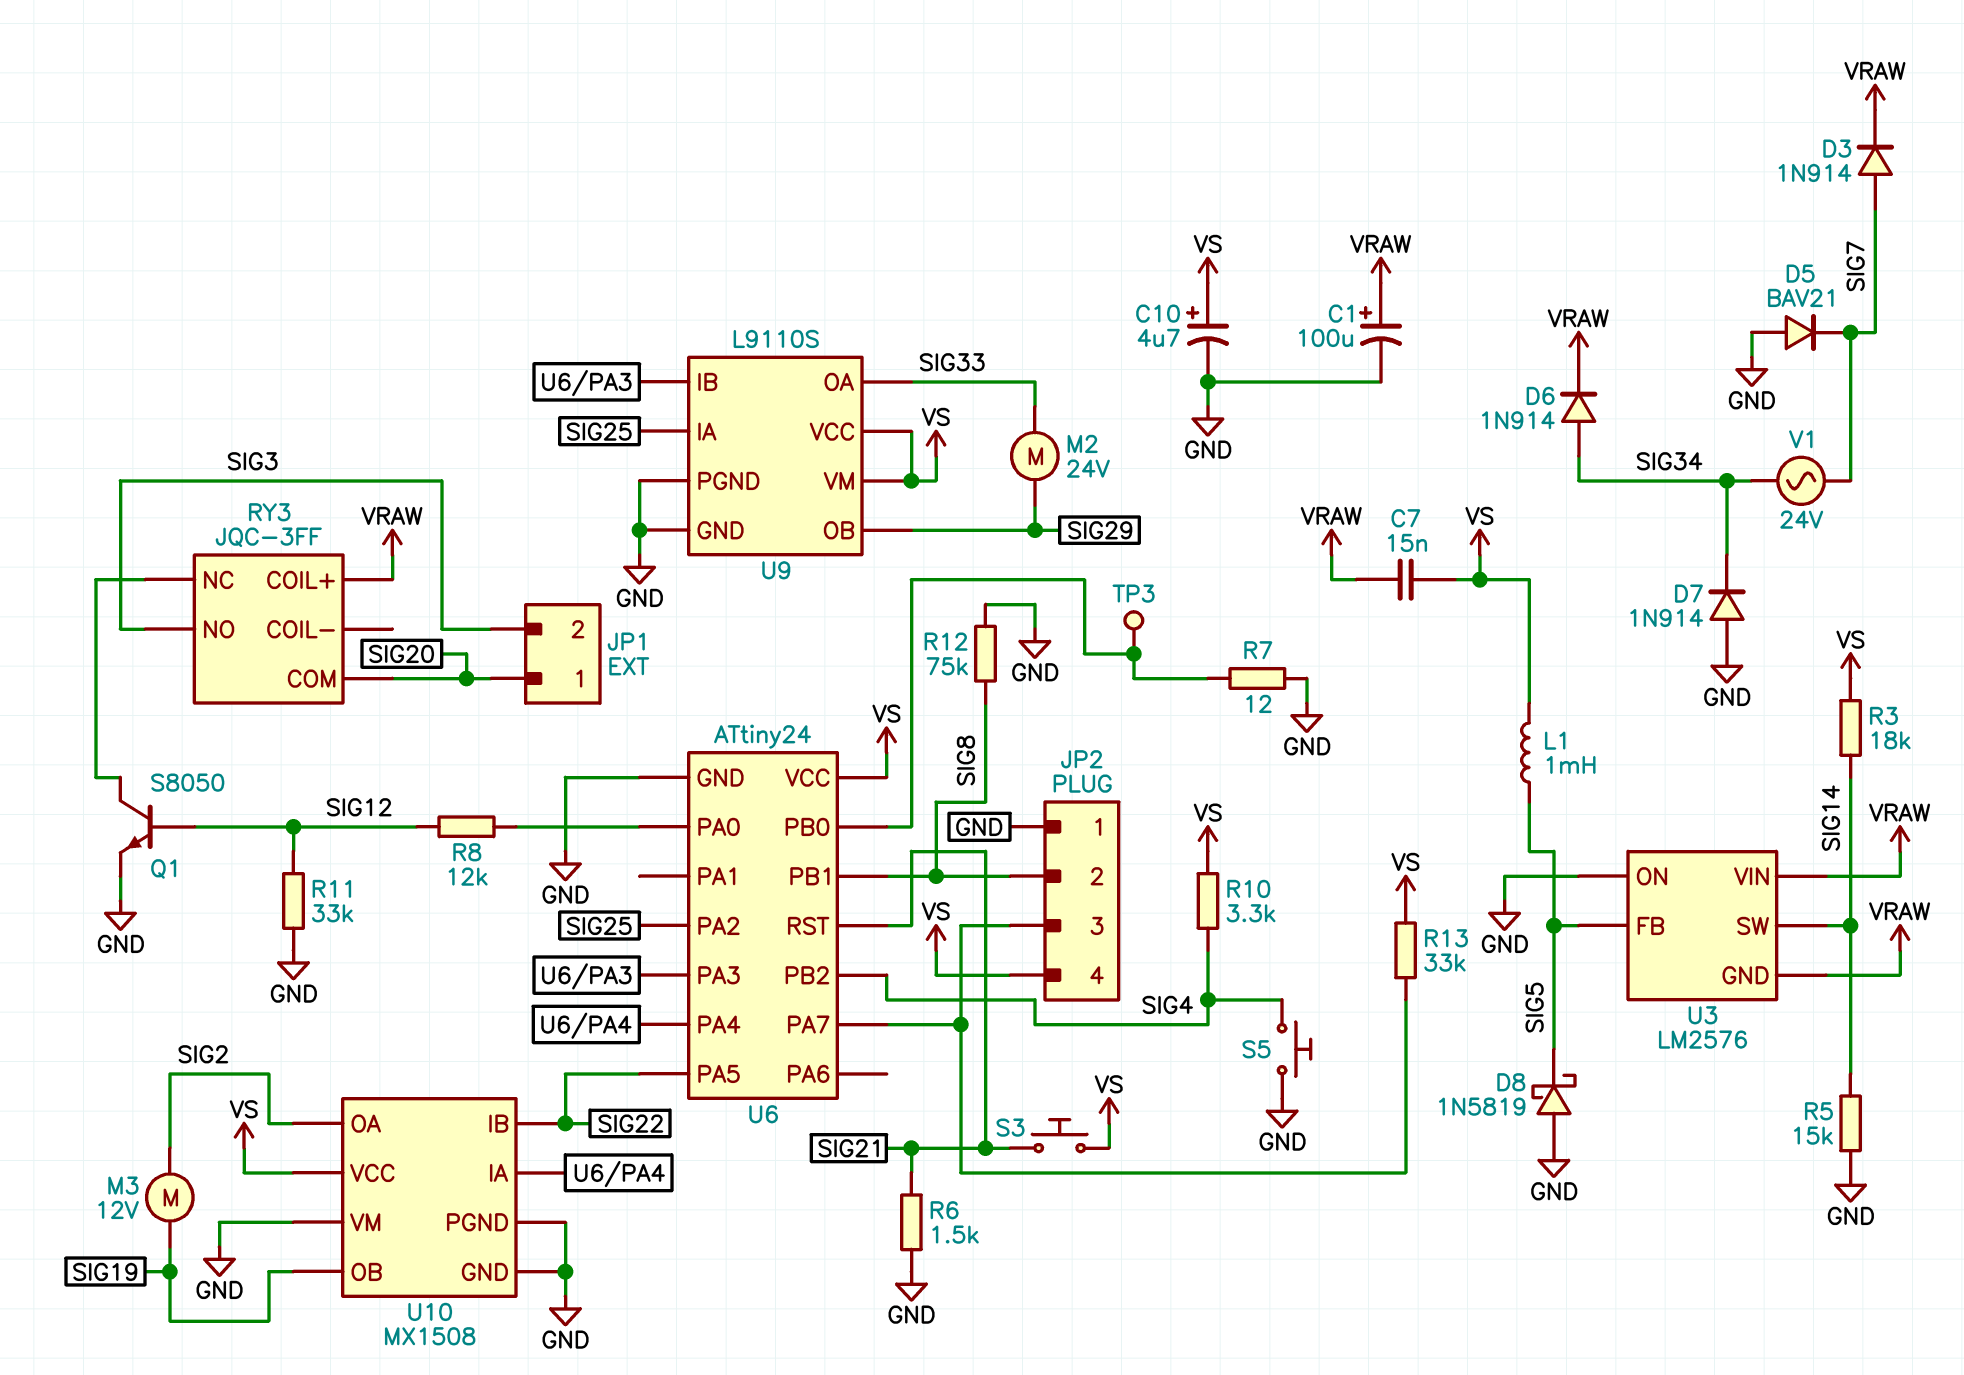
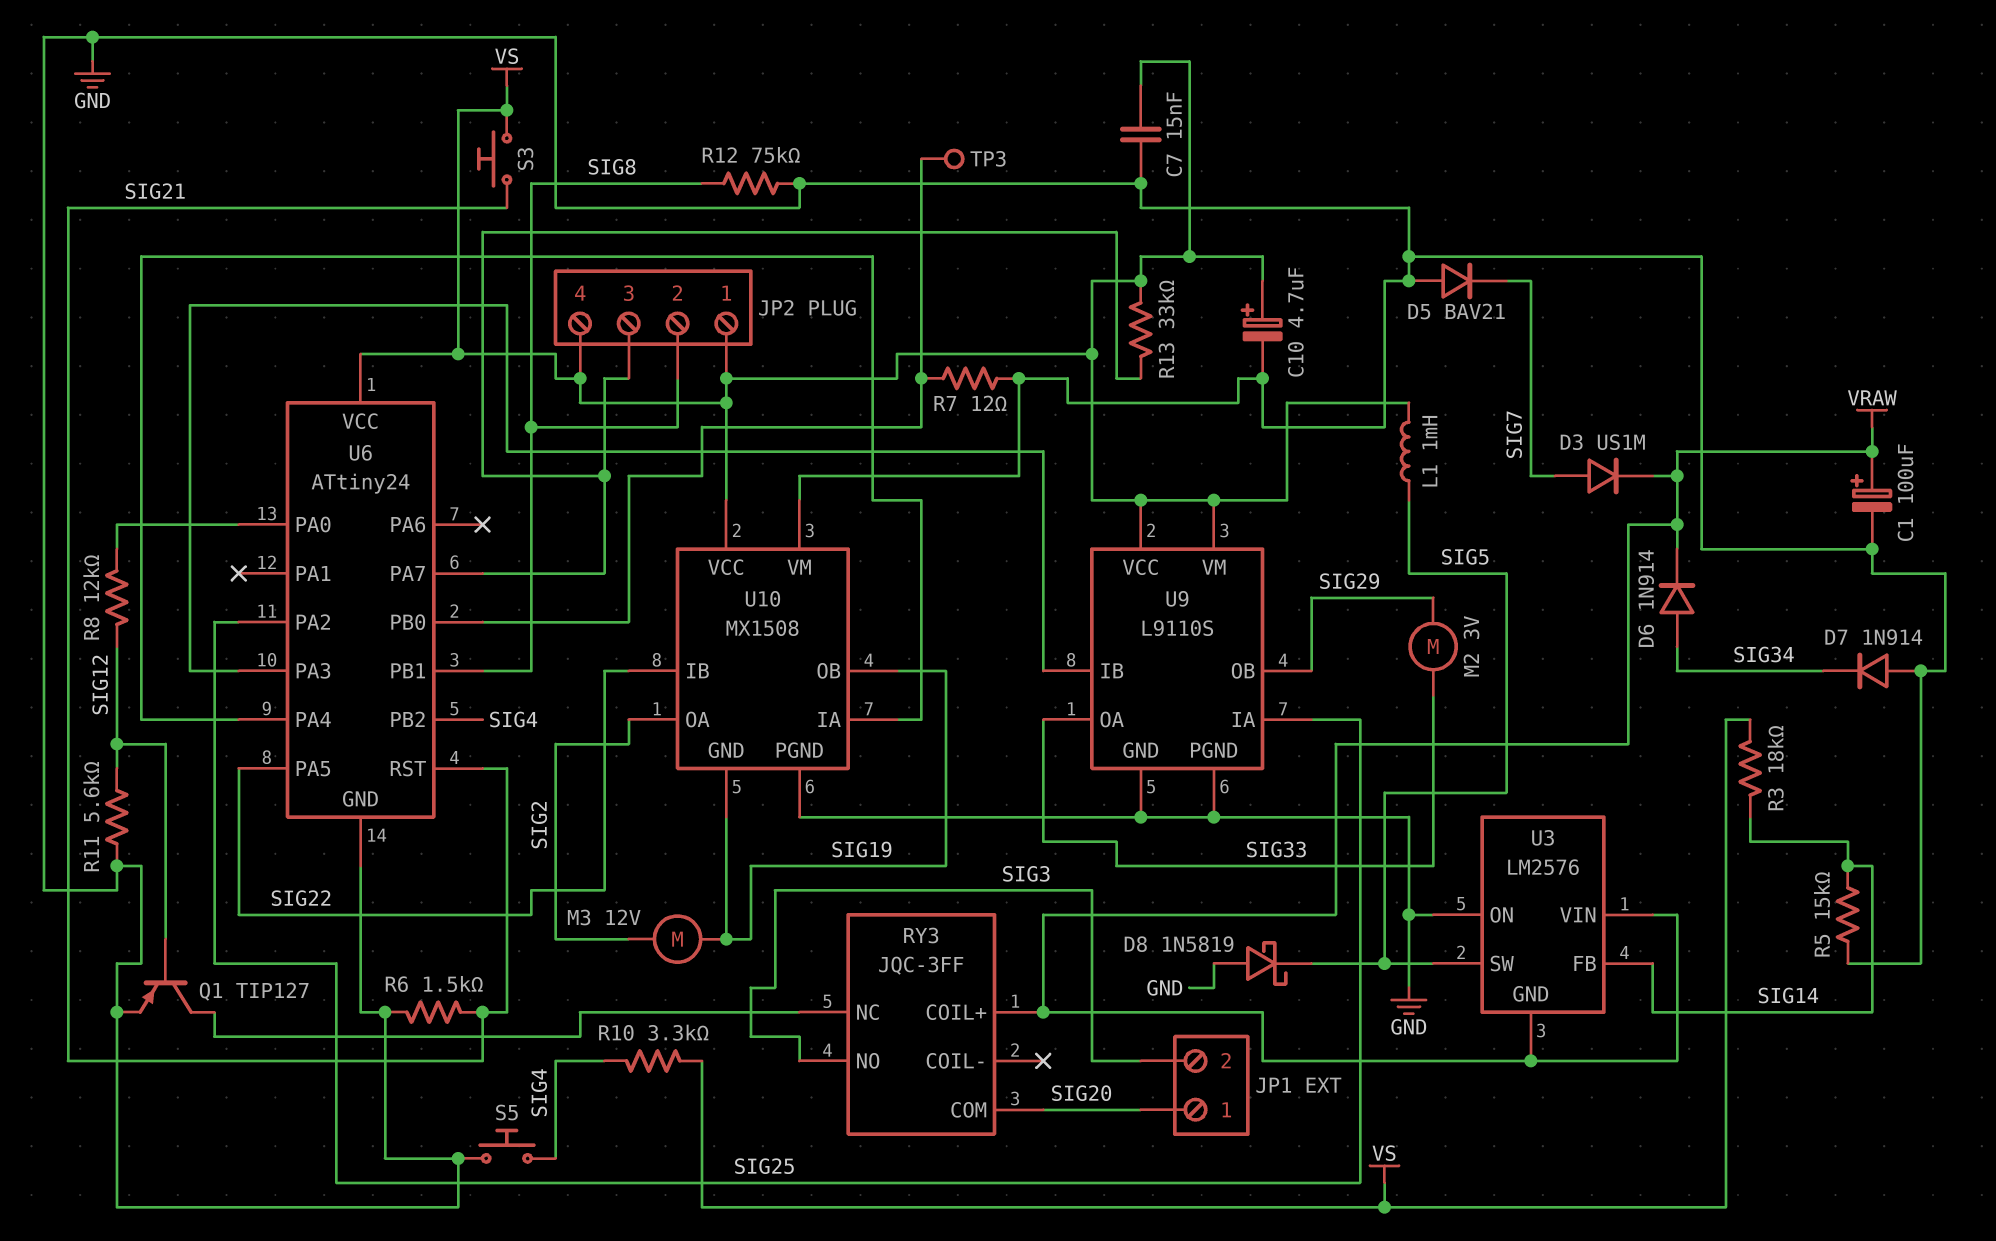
C7: 15nF (VRAW, VS) -> 15nF (GND, VS)
D3: diode 1N914 (A SIG7, K VRAW) -> diode US1M (A SIG7, K VRAW)
JP2 pin 1: GND -> VS
M2: motor 24V (SIG29, SIG33) -> motor 3V (SIG29, SIG33)
Q1: NPN S8050 (B SIG12, C RY3/NC, E GND) -> PNP TIP127 (B SIG12, C RY3/NC, E GND)
R11: 33k (GND, SIG12) -> 5.6k (GND, SIG12)
U3 pin FB: SIG5 -> SIG14
U3 pin SW: SIG14 -> SIG5
U10 pin GND: GND -> SIG19
V1: AC 24V (SIG7, SIG34) -> none

